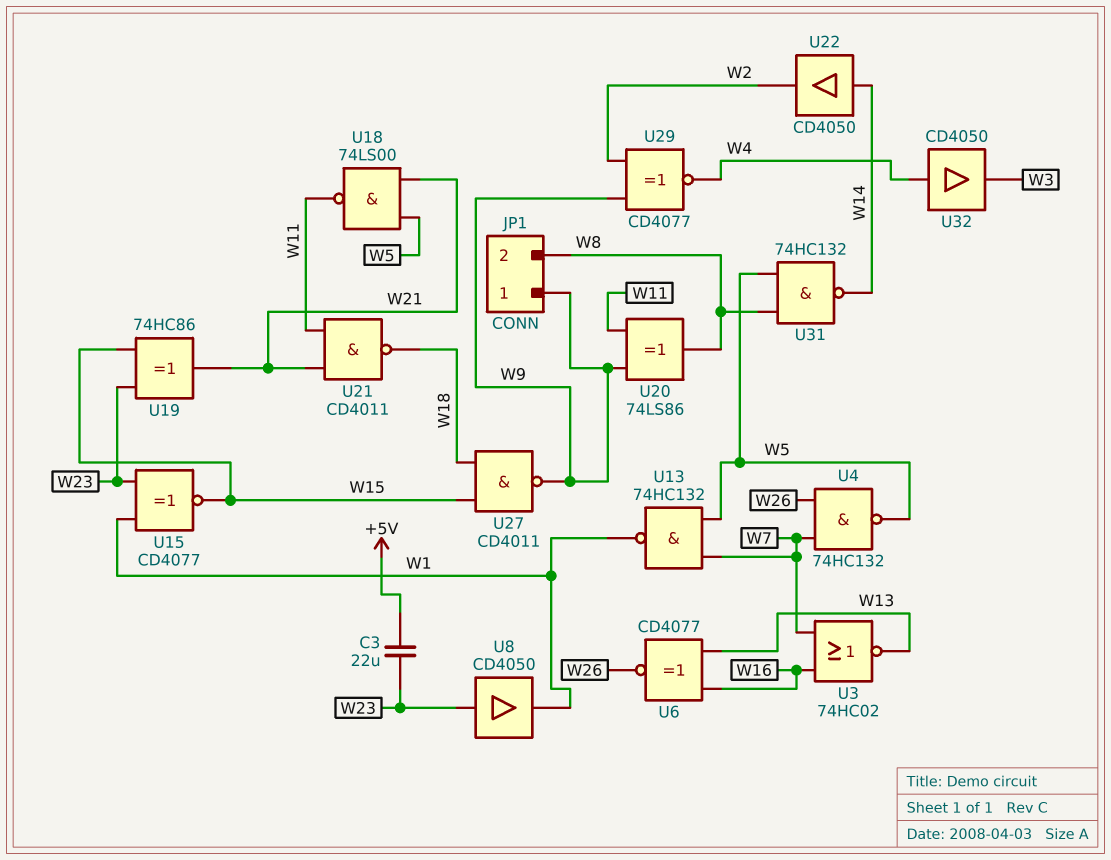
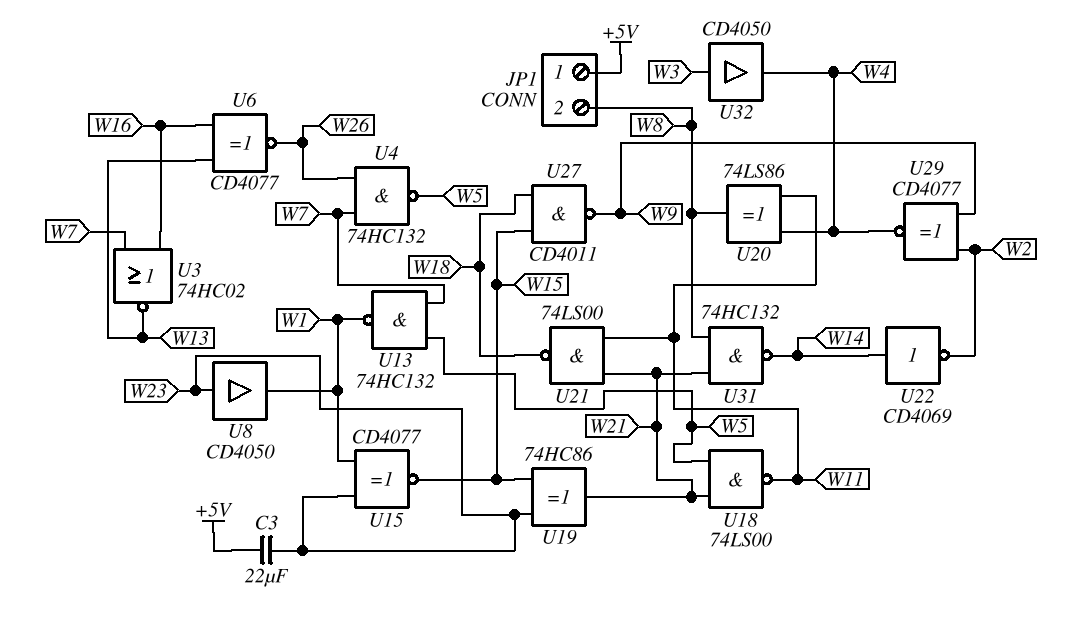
JP1 pin 1: W9 -> +5V
U20: XOR 74LS86 (in W9, in W11, out W8) -> XOR 74LS86 (in W4, in W11, out W8)
U21: NAND CD4011 (in W11, in W21, out W18) -> NAND 74LS00 (in W11, in W21, out W18)
U22: buffer CD4050 (in W14, out W2) -> NOT CD4069 (in W14, out W2)
U31: NAND 74HC132 (in W5, in W8, out W14) -> NAND 74HC132 (in W8, in W21, out W14)
U32: buffer CD4050 (in W4, out W3) -> buffer CD4050 (in W3, out W4)

